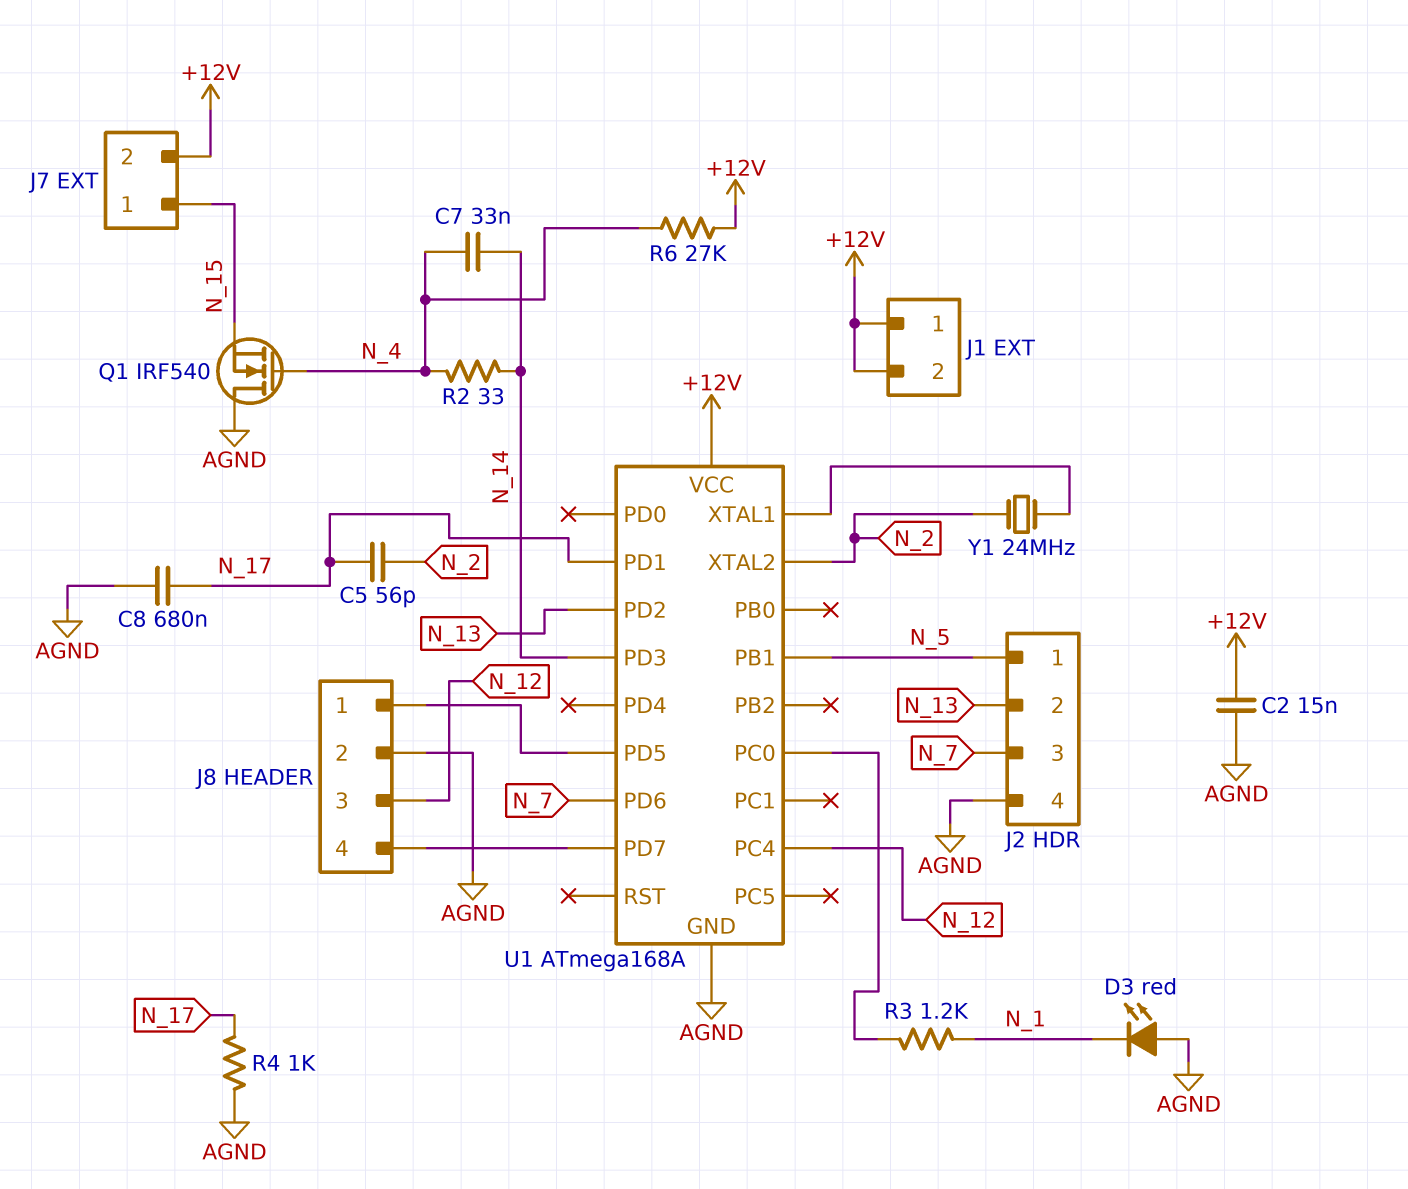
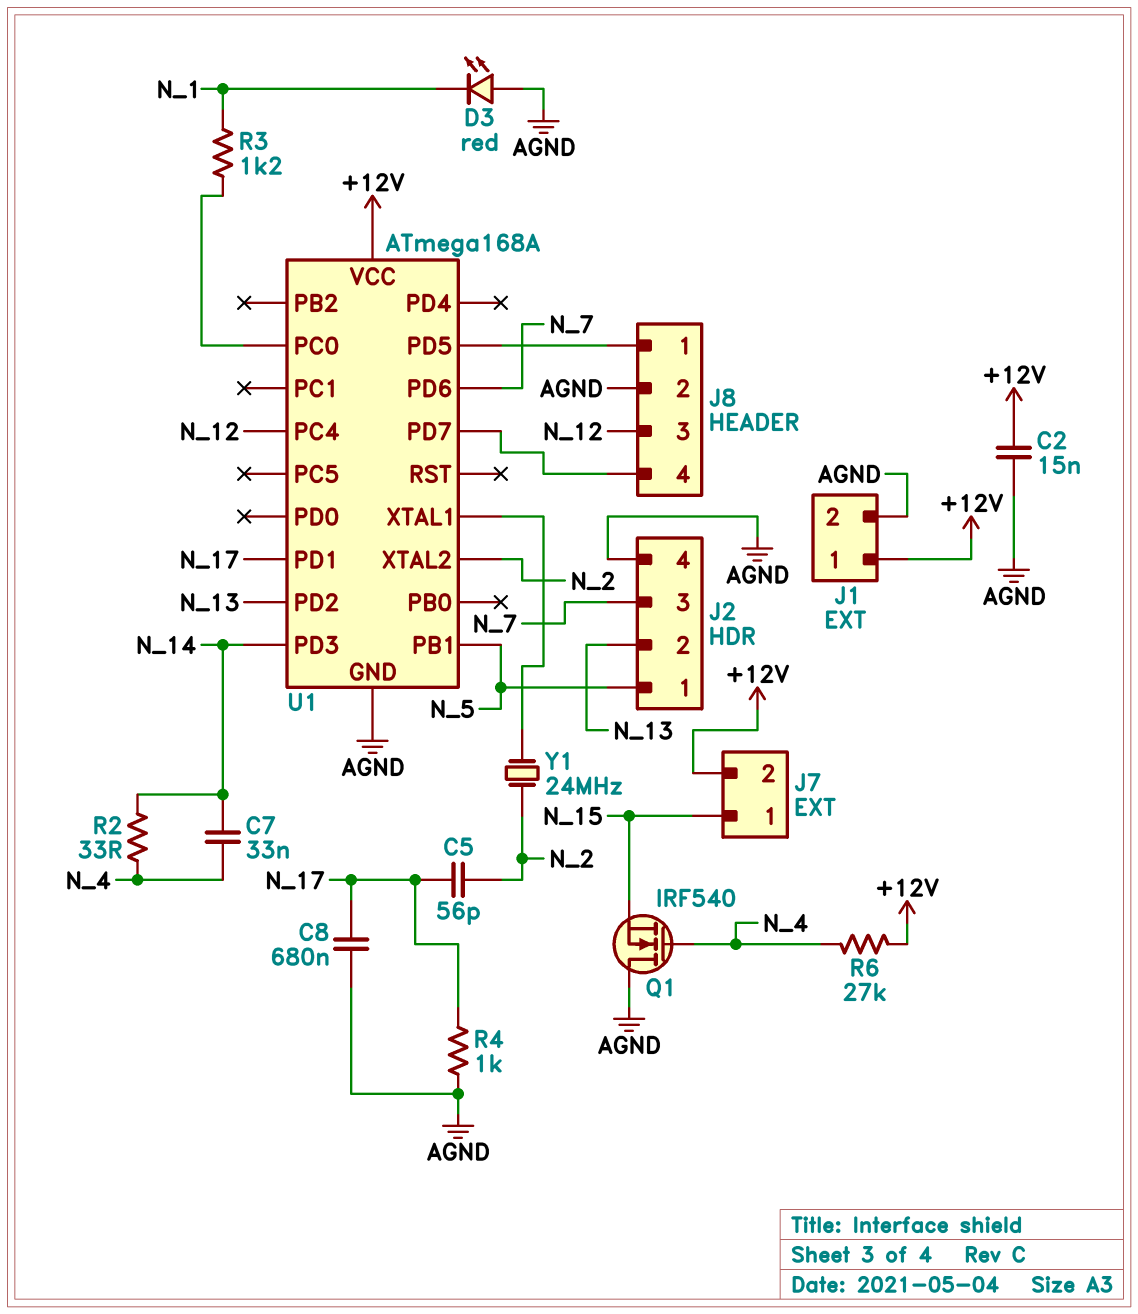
J1 pin 2: +12V -> AGND

